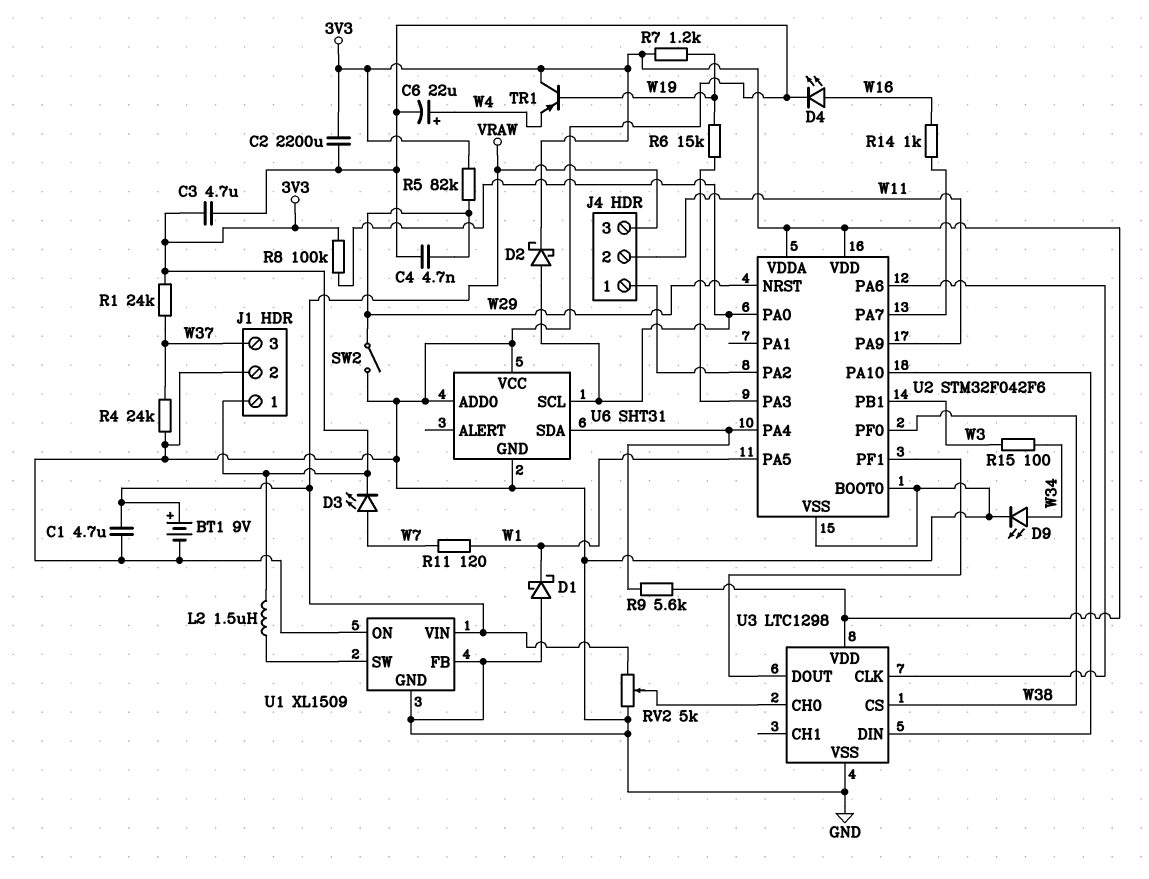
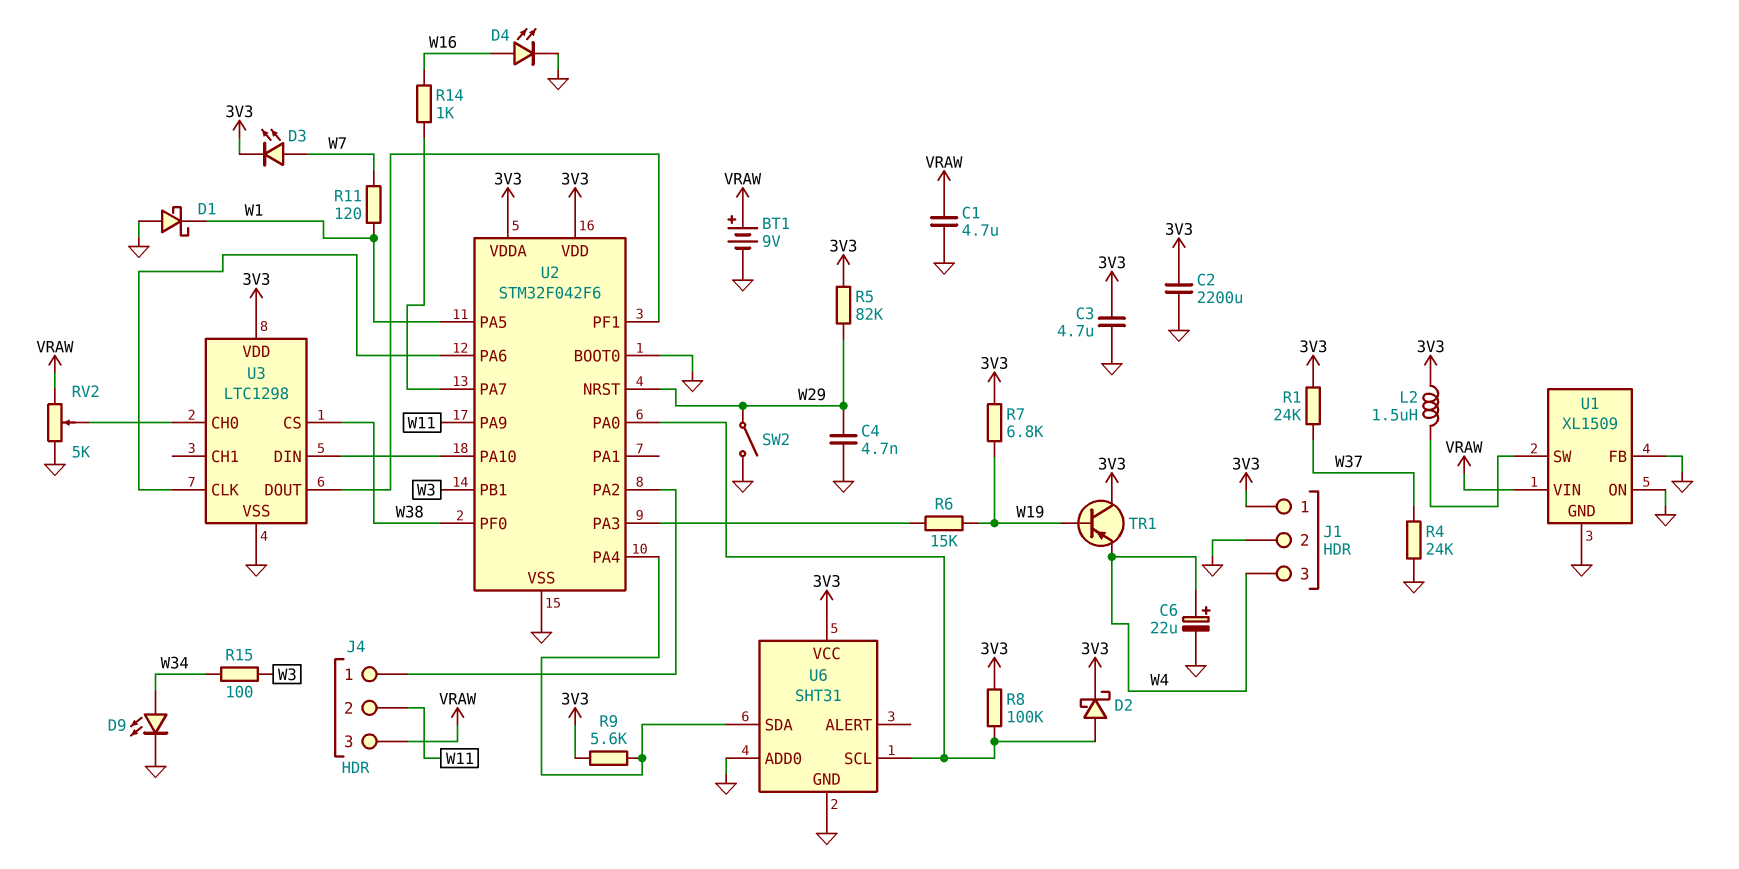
J1 pin 3: W37 -> W4
R7: 1.2k (3V3, W19) -> 6.8k (3V3, W19)
U6 pin VCC: GND -> 3V3

